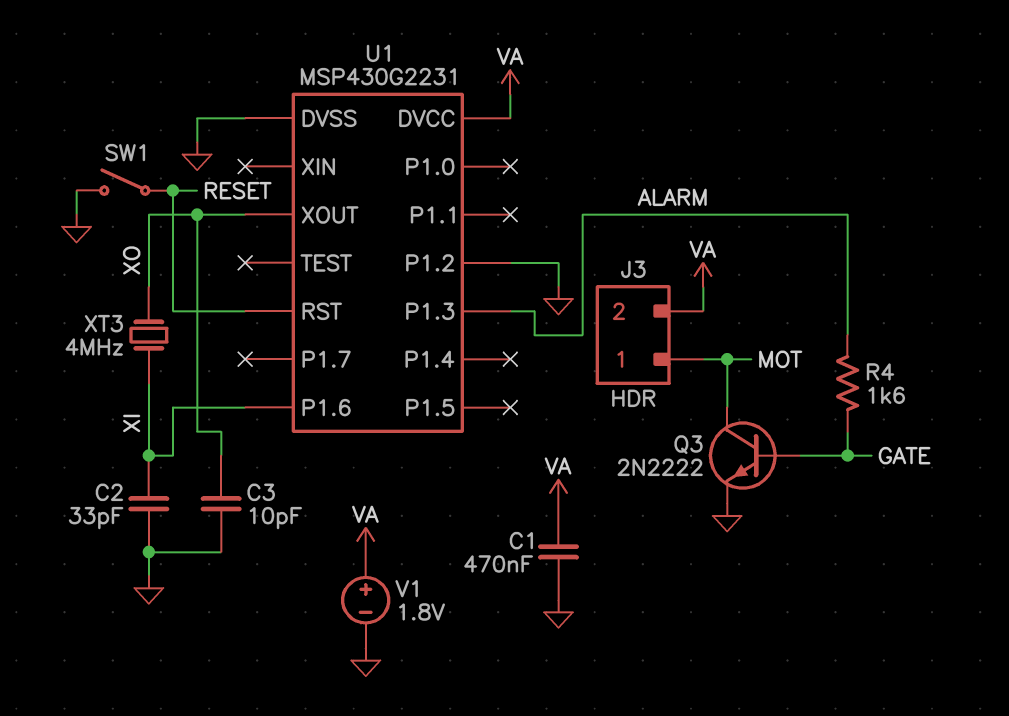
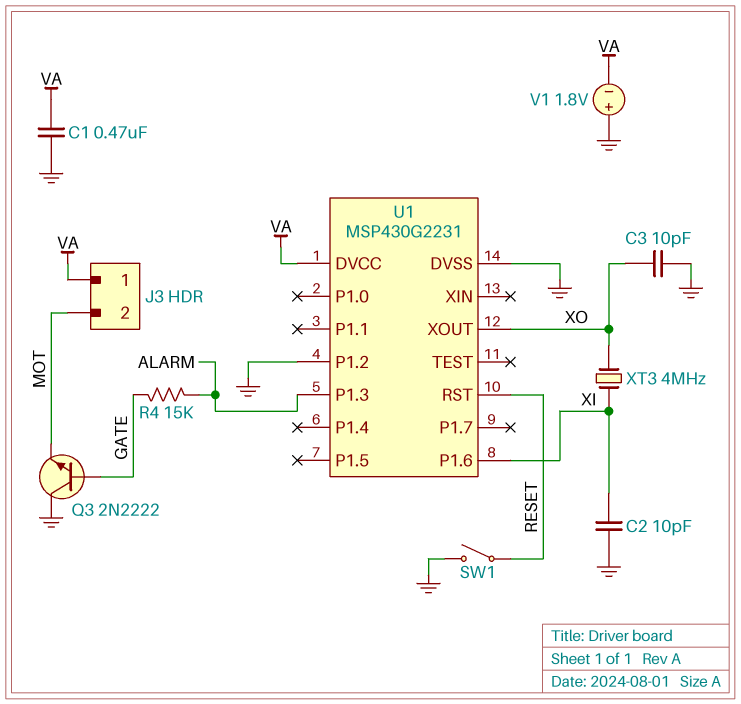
C2: 33pF (GND, XI) -> 10pF (GND, XI)
J3 pin 1: MOT -> VA
J3 pin 2: VA -> MOT
Q3: NPN 2N2222 (B GATE, C MOT, E GND) -> NPN 2N2222 (B GATE, C GND, E MOT)
R4: 1.6k (ALARM, GATE) -> 15k (ALARM, GATE)
V1: 1.8V (plus VA, minus GND) -> 1.8V (plus GND, minus VA)

